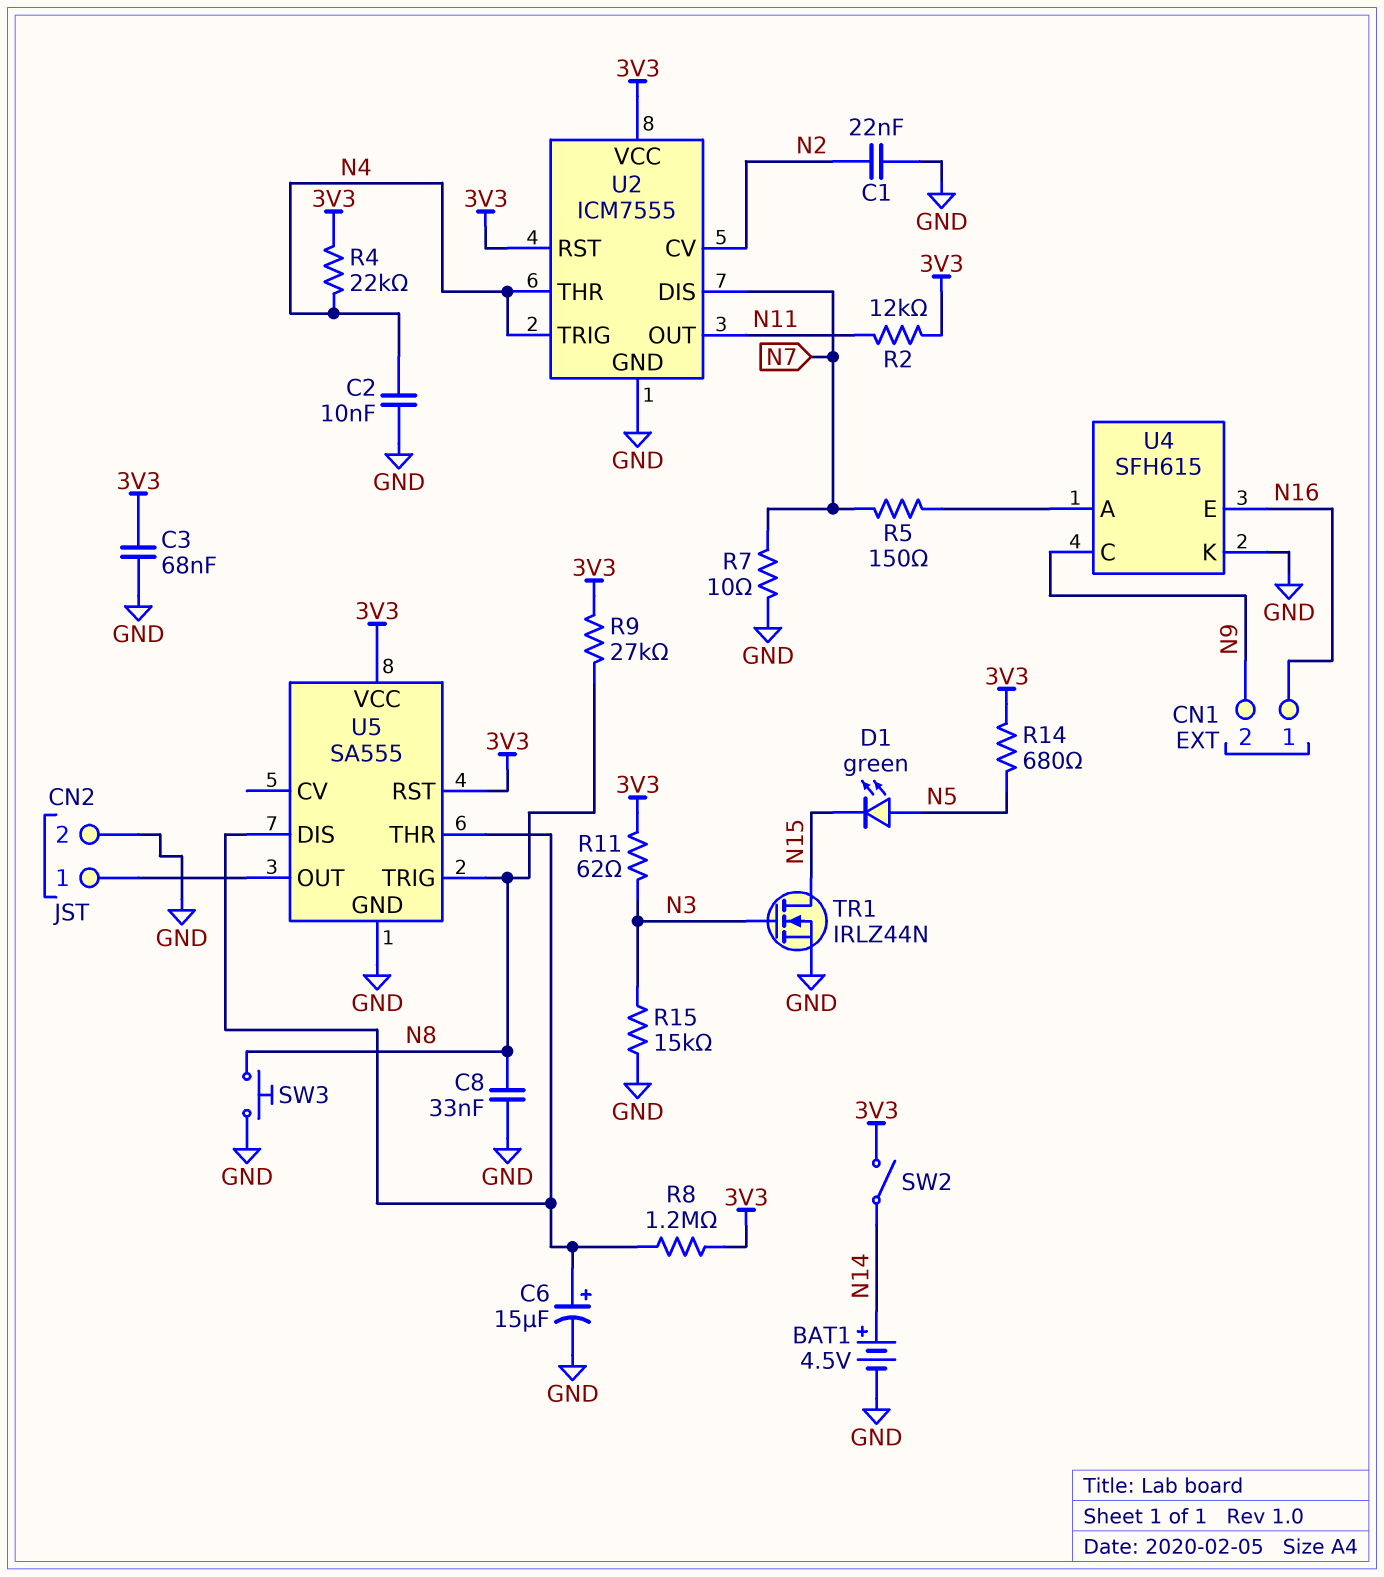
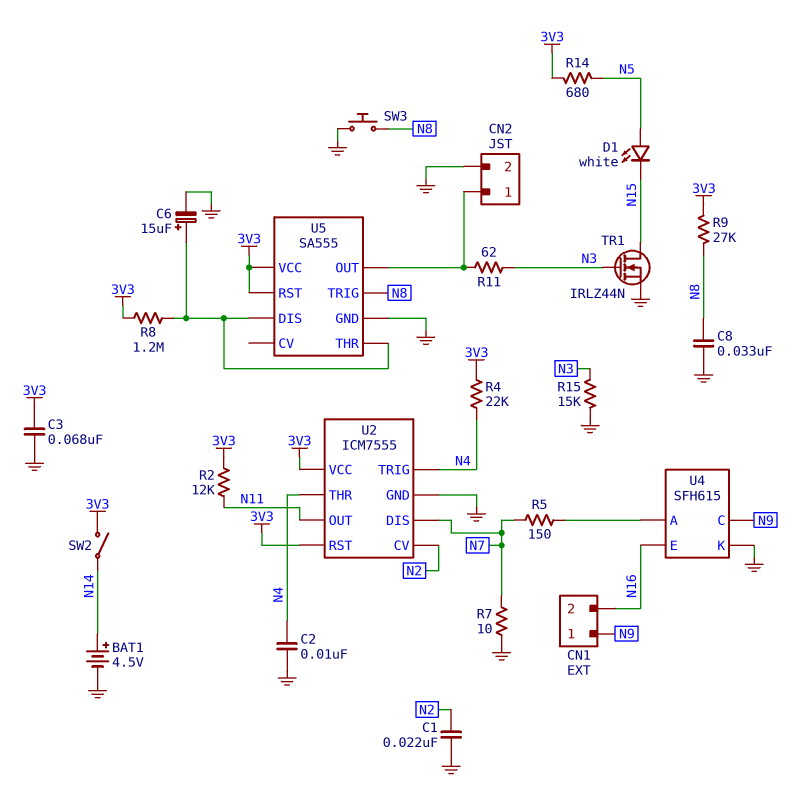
CN1 pin 1: N16 -> N9
CN1 pin 2: N9 -> N16
D1: LED green (A N5, K N15) -> LED white (A N5, K N15)
R11: 62 (3V3, N3) -> 62 (CN2/1, N3)

